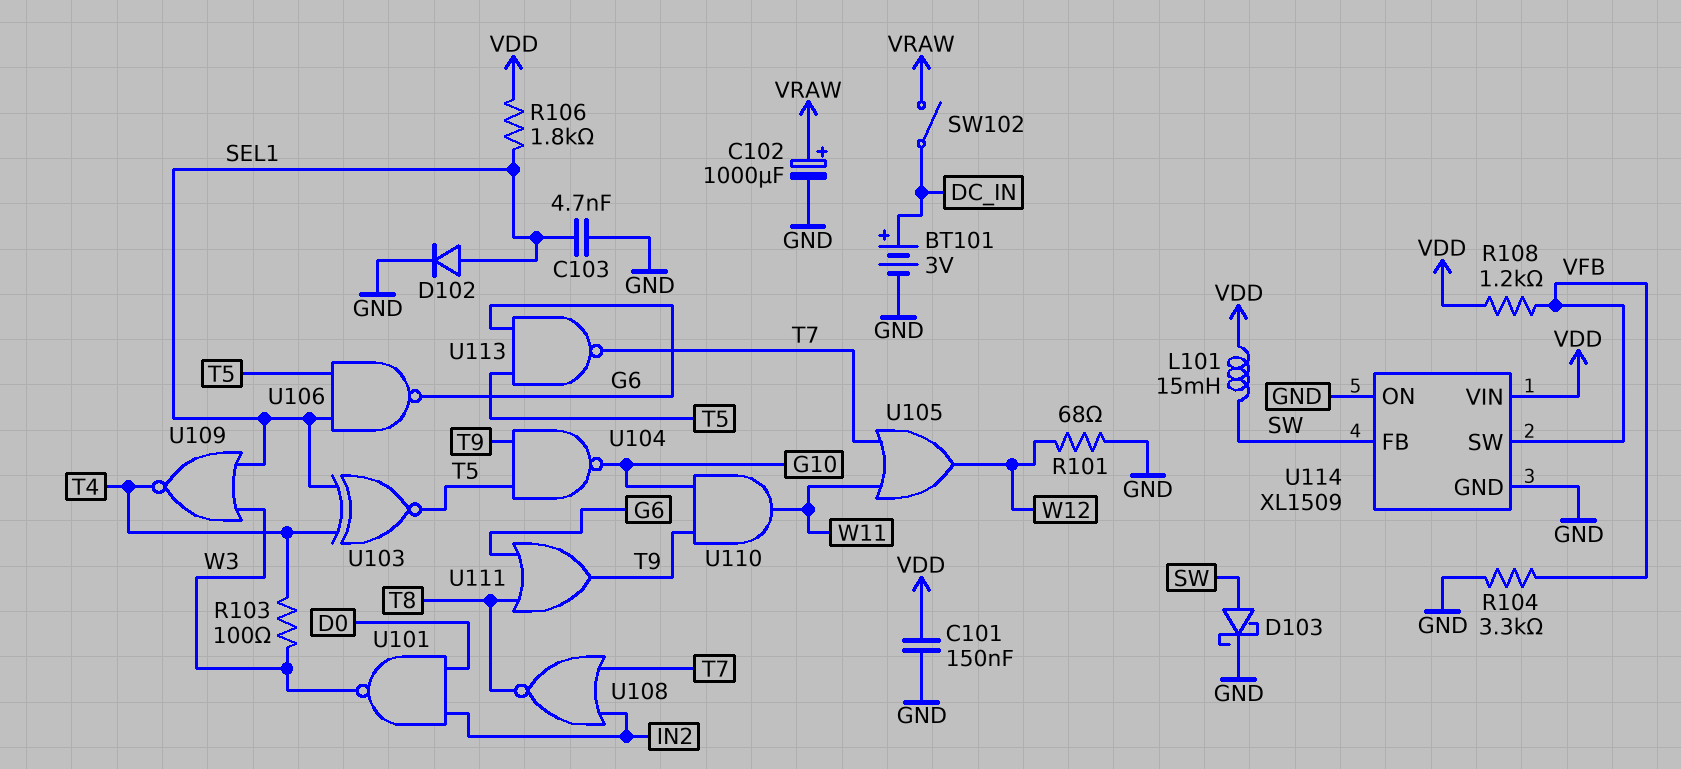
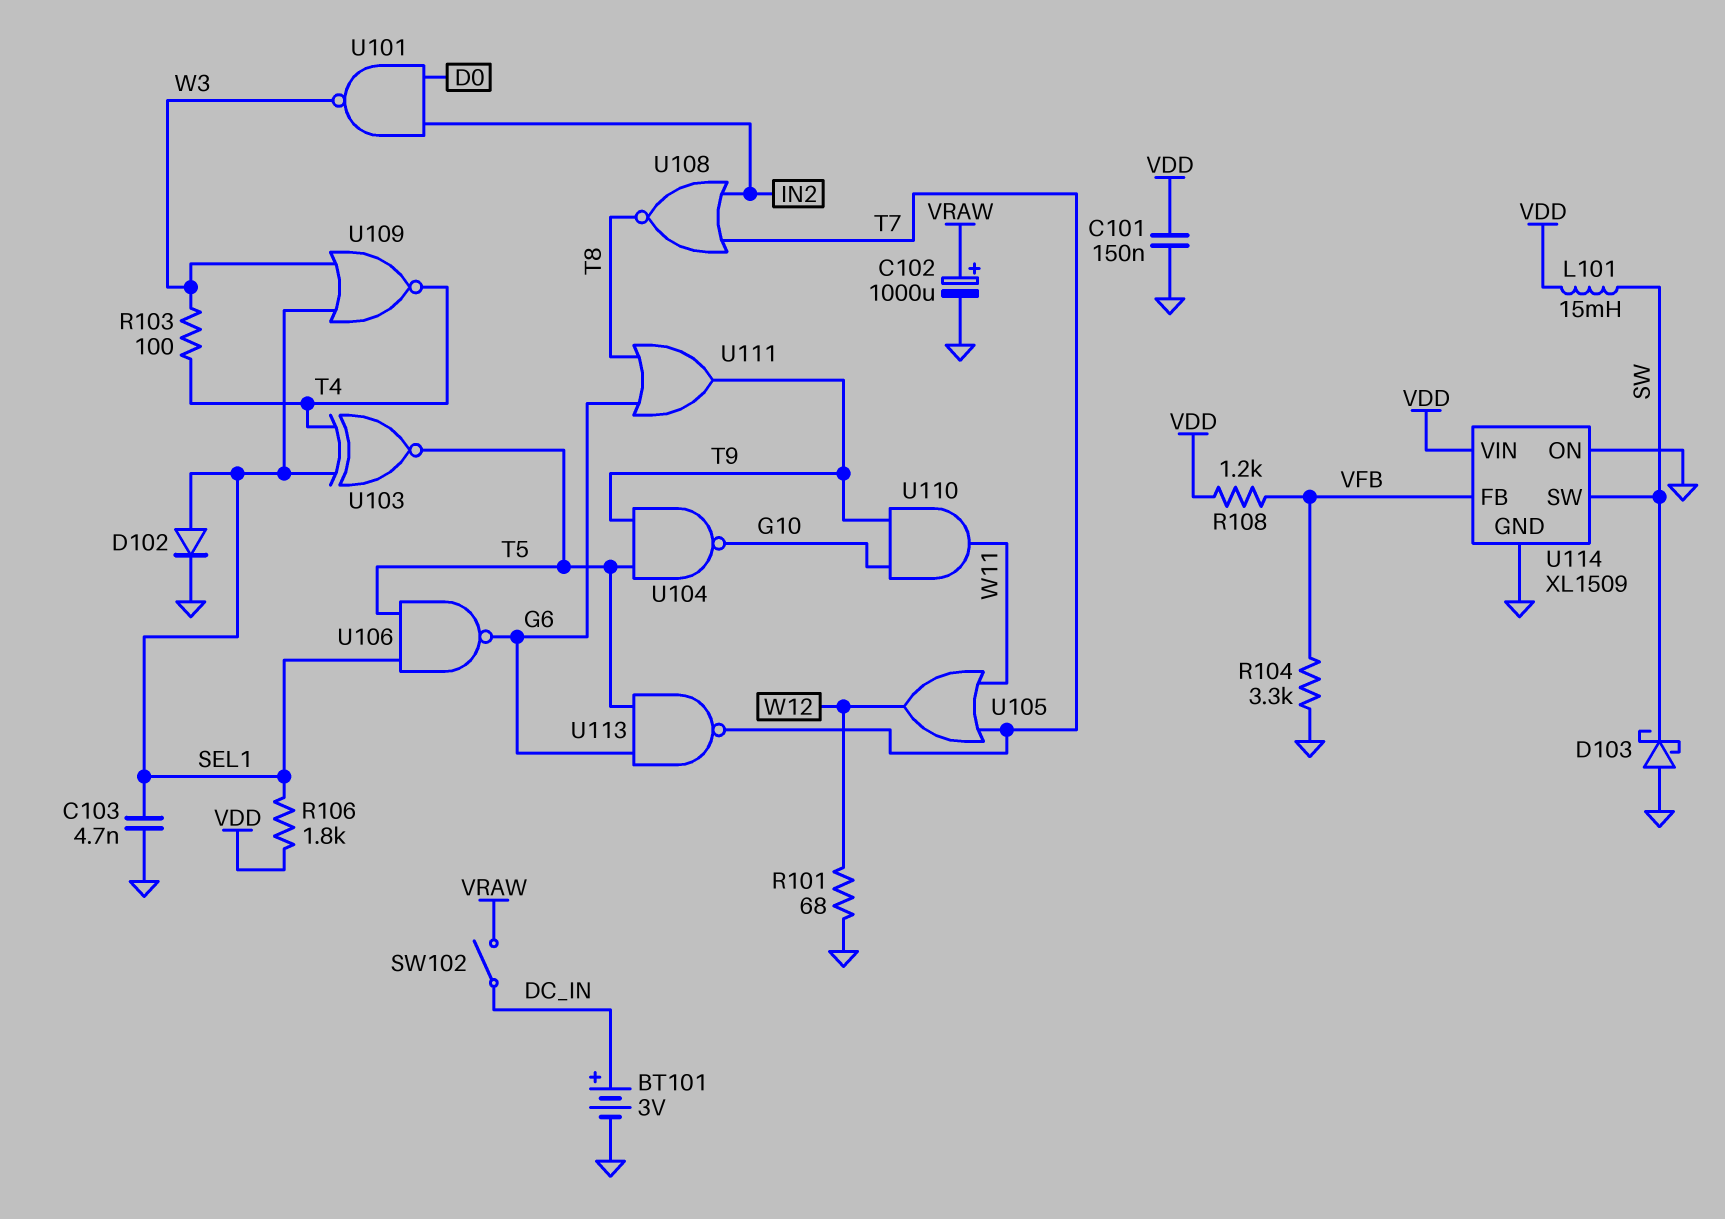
D103: schottky (A SW, K GND) -> schottky (A GND, K SW)
U114 pin FB: SW -> VFB
U114 pin SW: VFB -> SW

